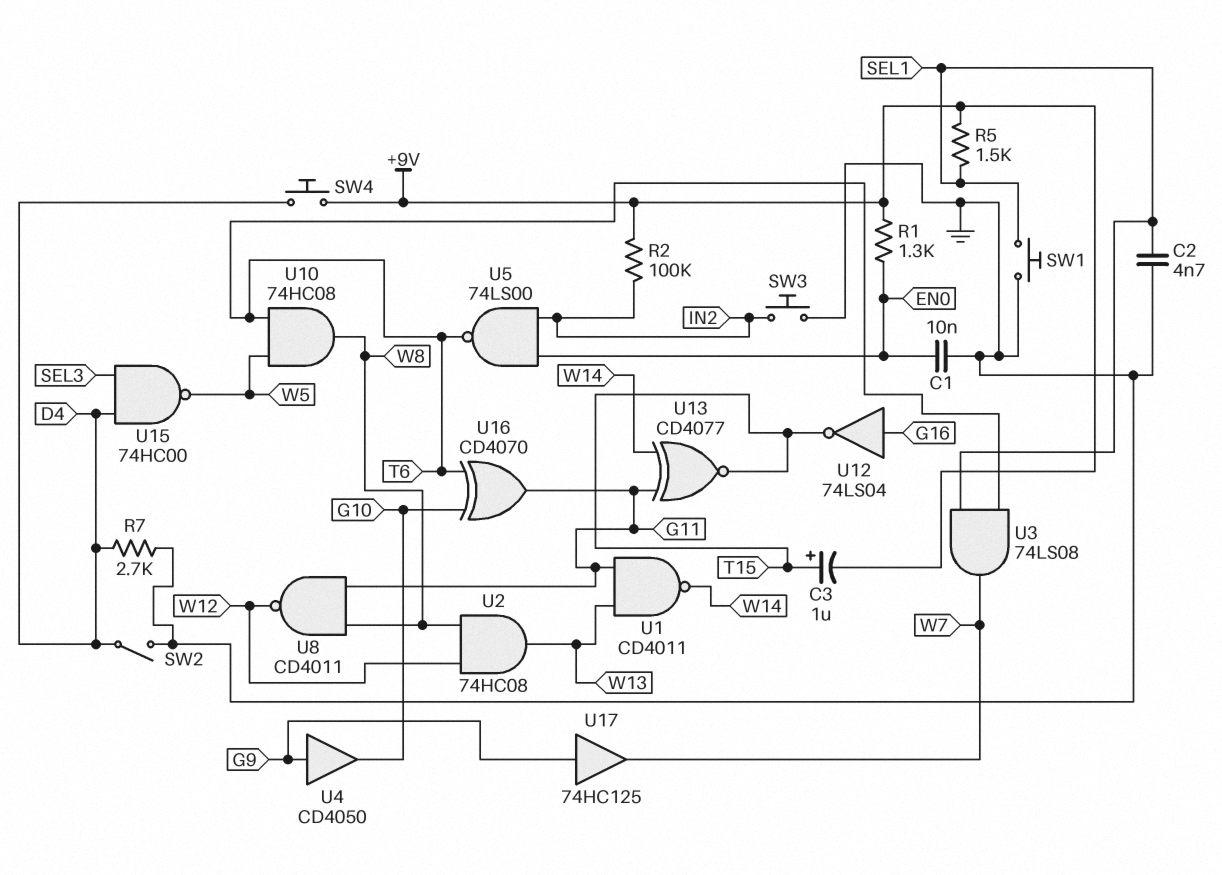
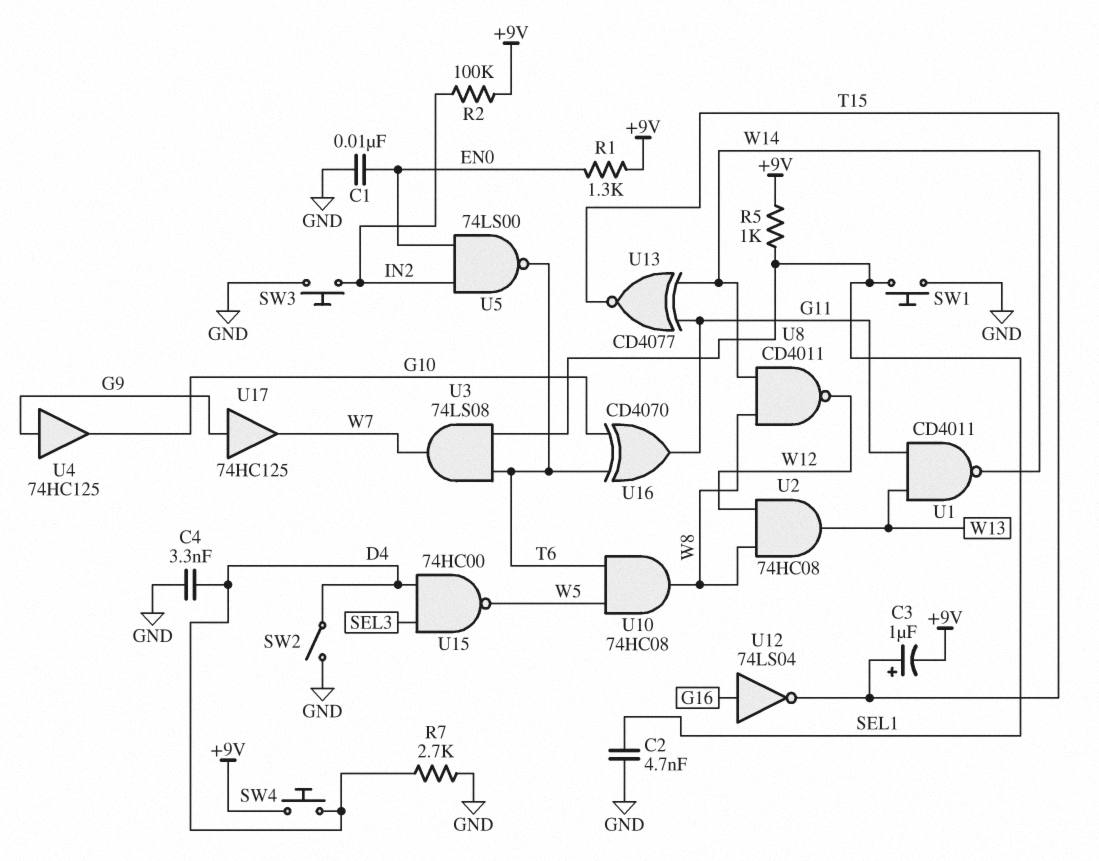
C4: none -> 3.3nF (D4, GND)
R5: 1.5k (+9V, SEL1) -> 1k (+9V, SEL1)
U4: buffer CD4050 (in G9, out G10) -> buffer 74HC125 (in G9, out G10)
U8: NAND CD4011 (in G11, in W8, out W12) -> NAND CD4011 (in W8, in W14, out W12)

